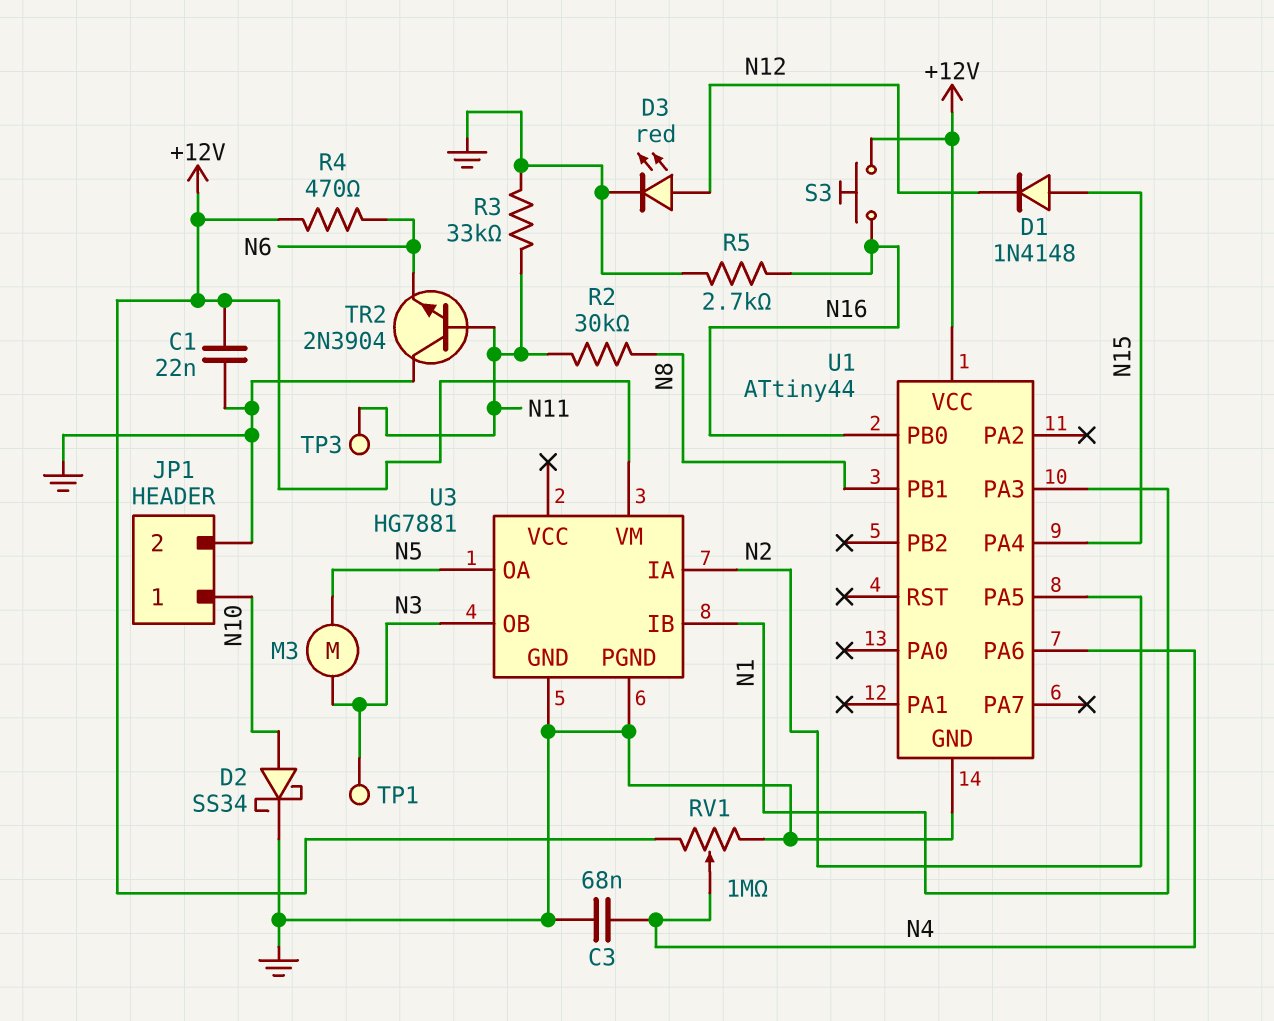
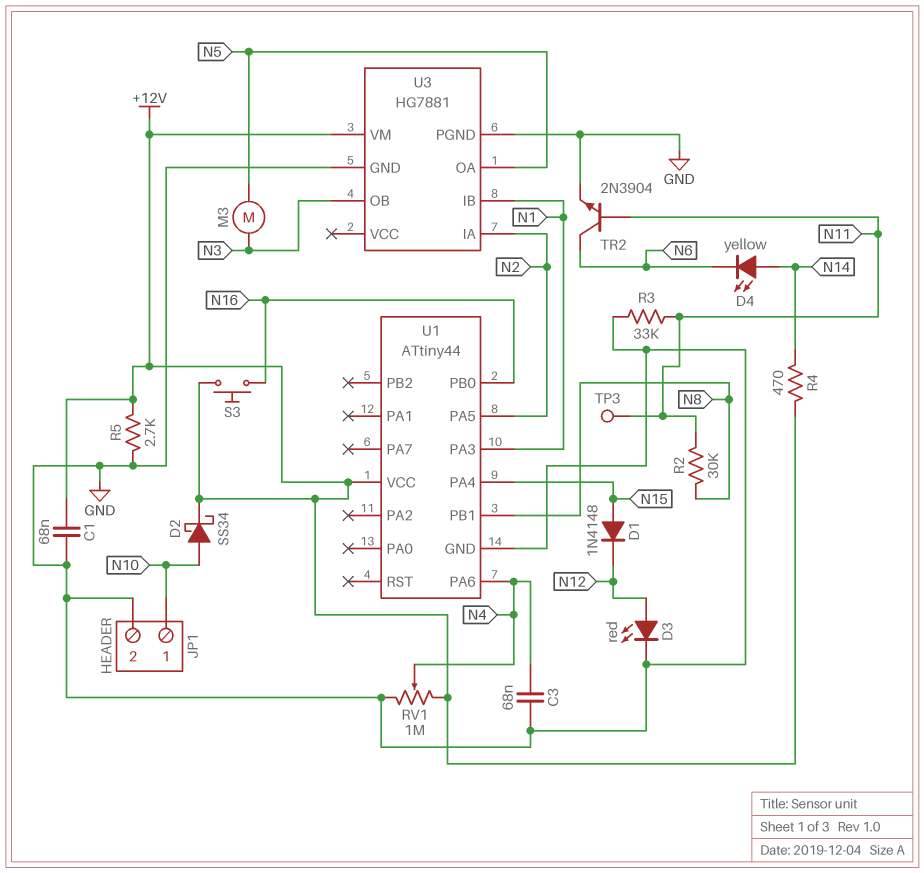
C1: 22nF (+12V, GND) -> 68nF (+12V, GND)
D2: schottky SS34 (A N10, K GND) -> schottky SS34 (A N10, K +12V)
D4: none -> LED yellow (A N14, K N6)
R4: 470 (+12V, N6) -> 470 (+12V, N14)
R5: 2.7k (GND, N16) -> 2.7k (+12V, GND)
TP1: test point (N3) -> none
TR2: NPN 2N3904 (B N11, C GND, E N6) -> NPN 2N3904 (B N11, C N6, E GND)

